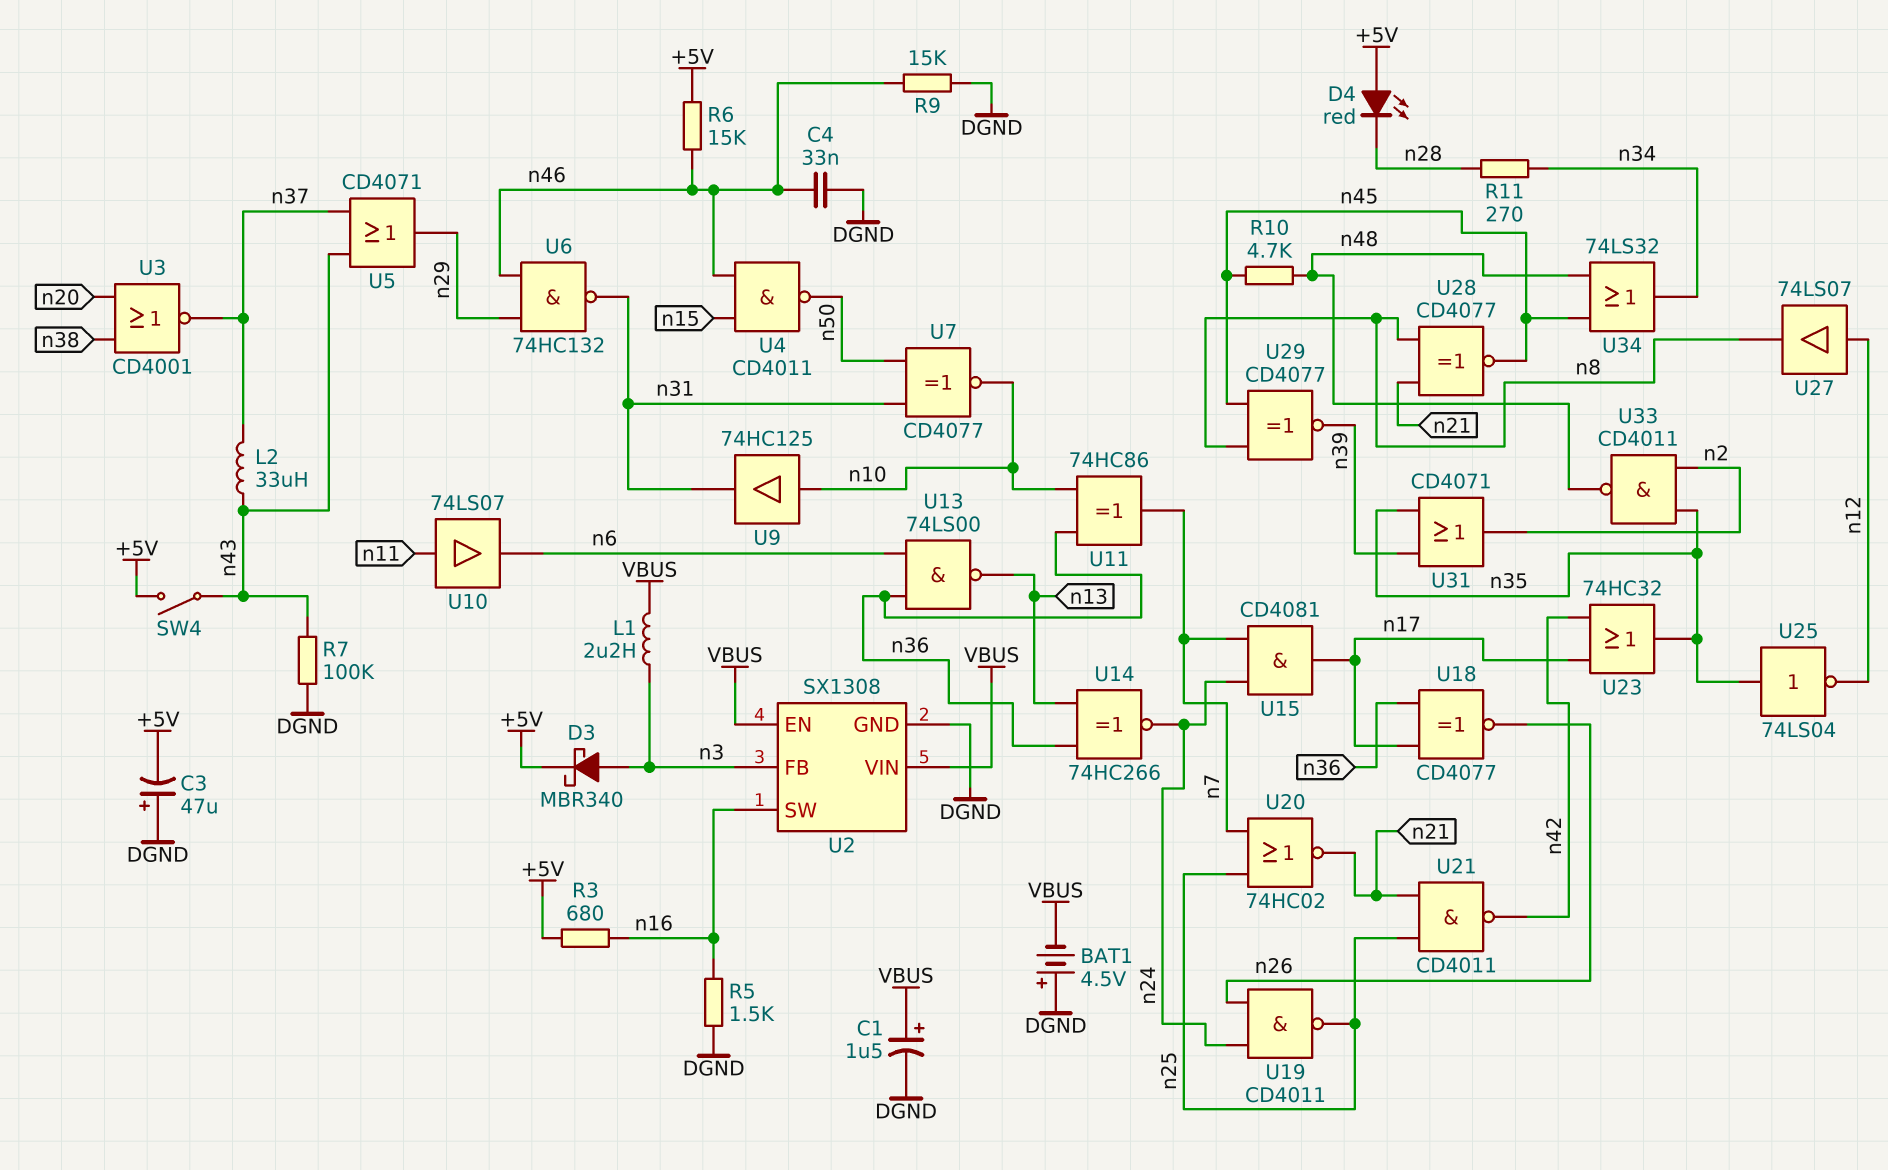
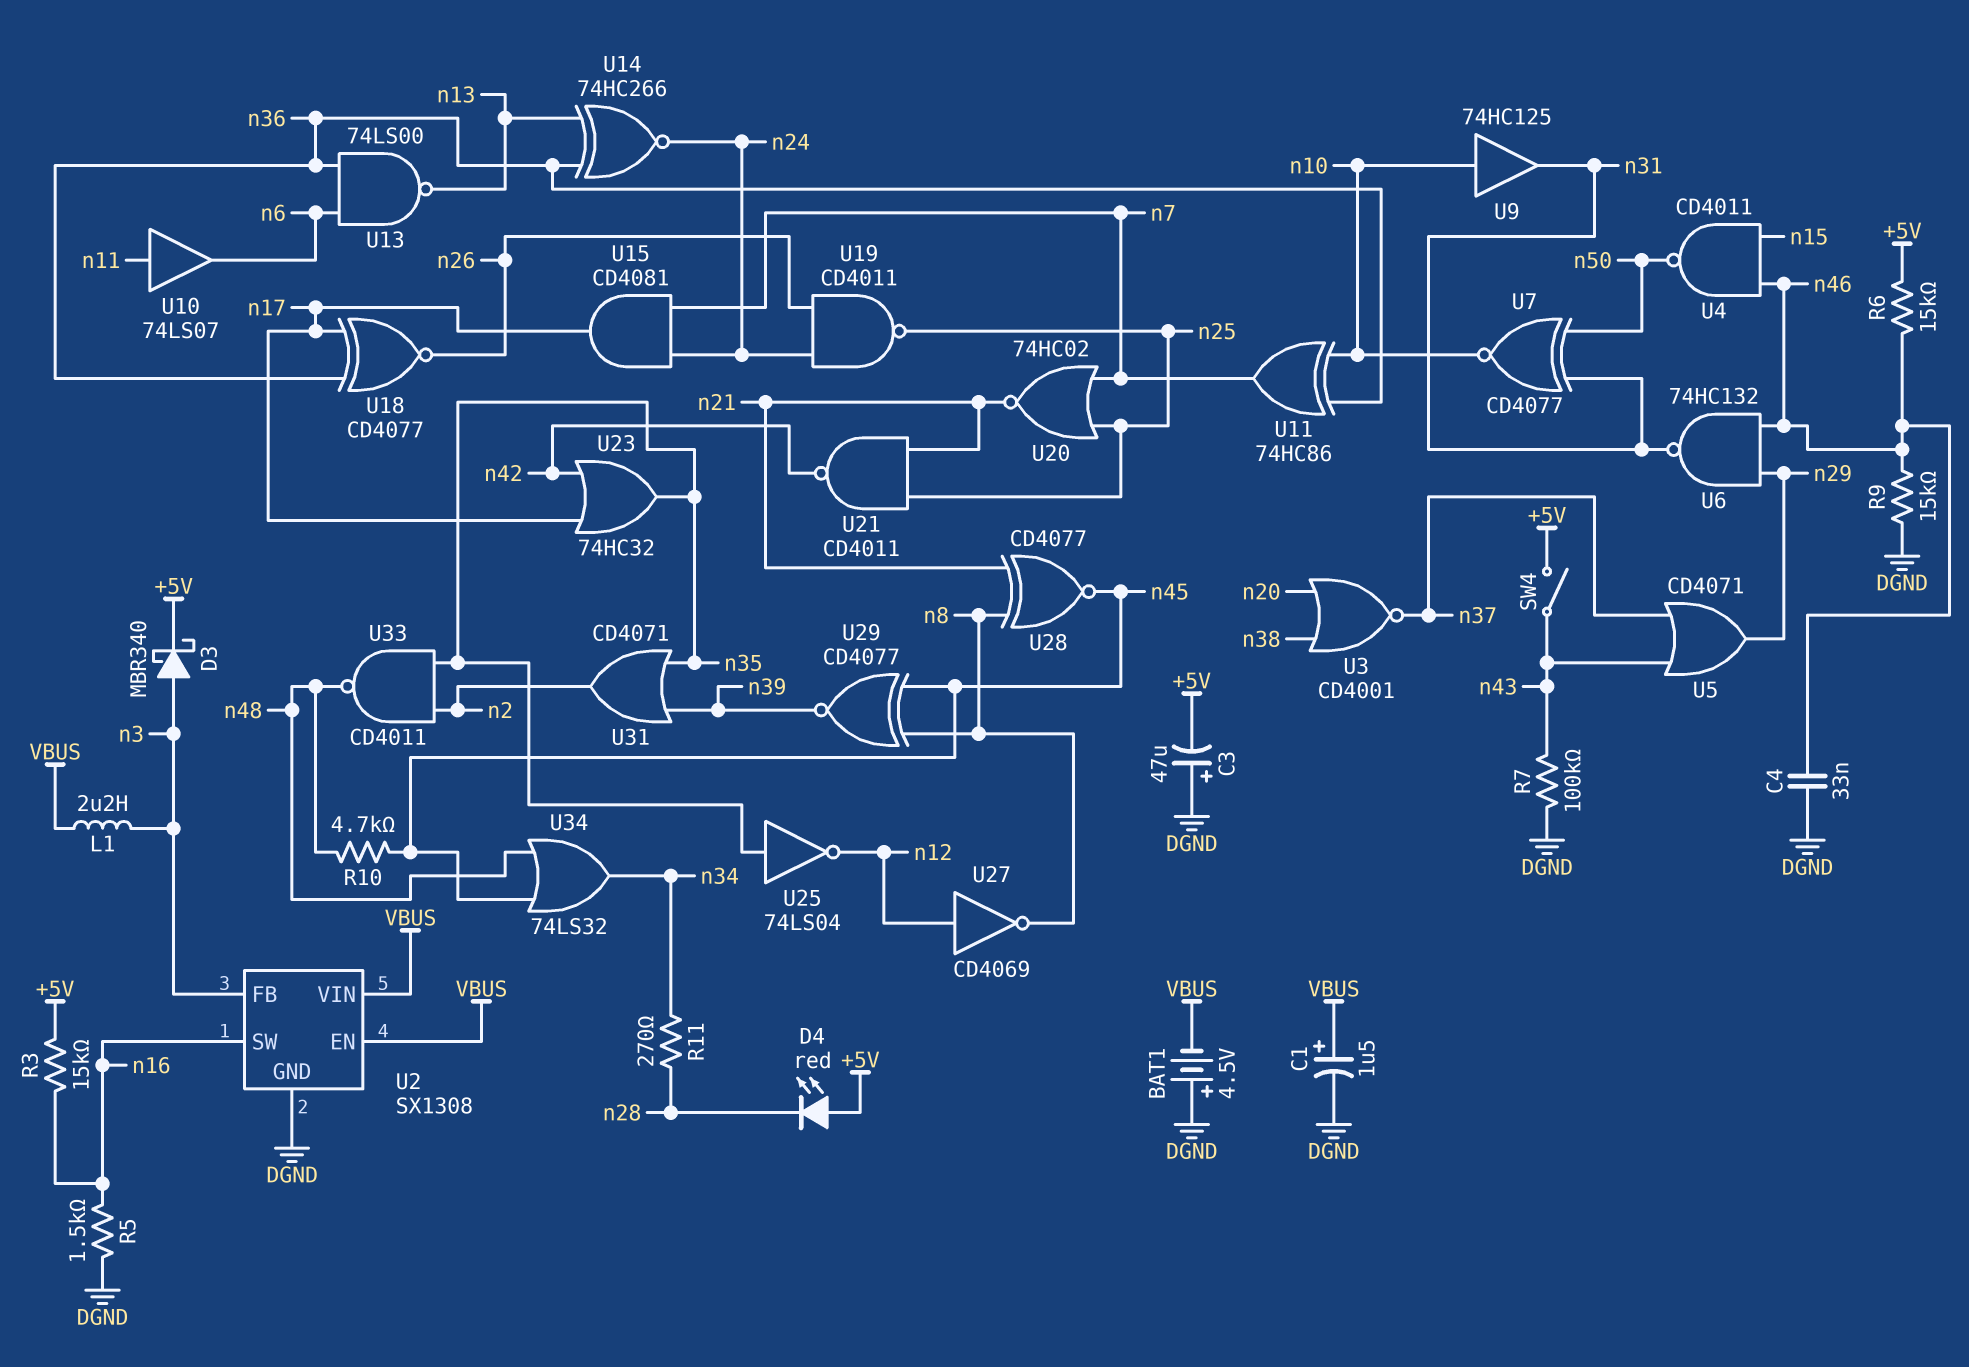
L2: 33uH (n37, n43) -> none
R3: 680 (+5V, n16) -> 15k (+5V, n16)
U27: buffer 74LS07 (in n12, out n8) -> NOT CD4069 (in n12, out n8)

